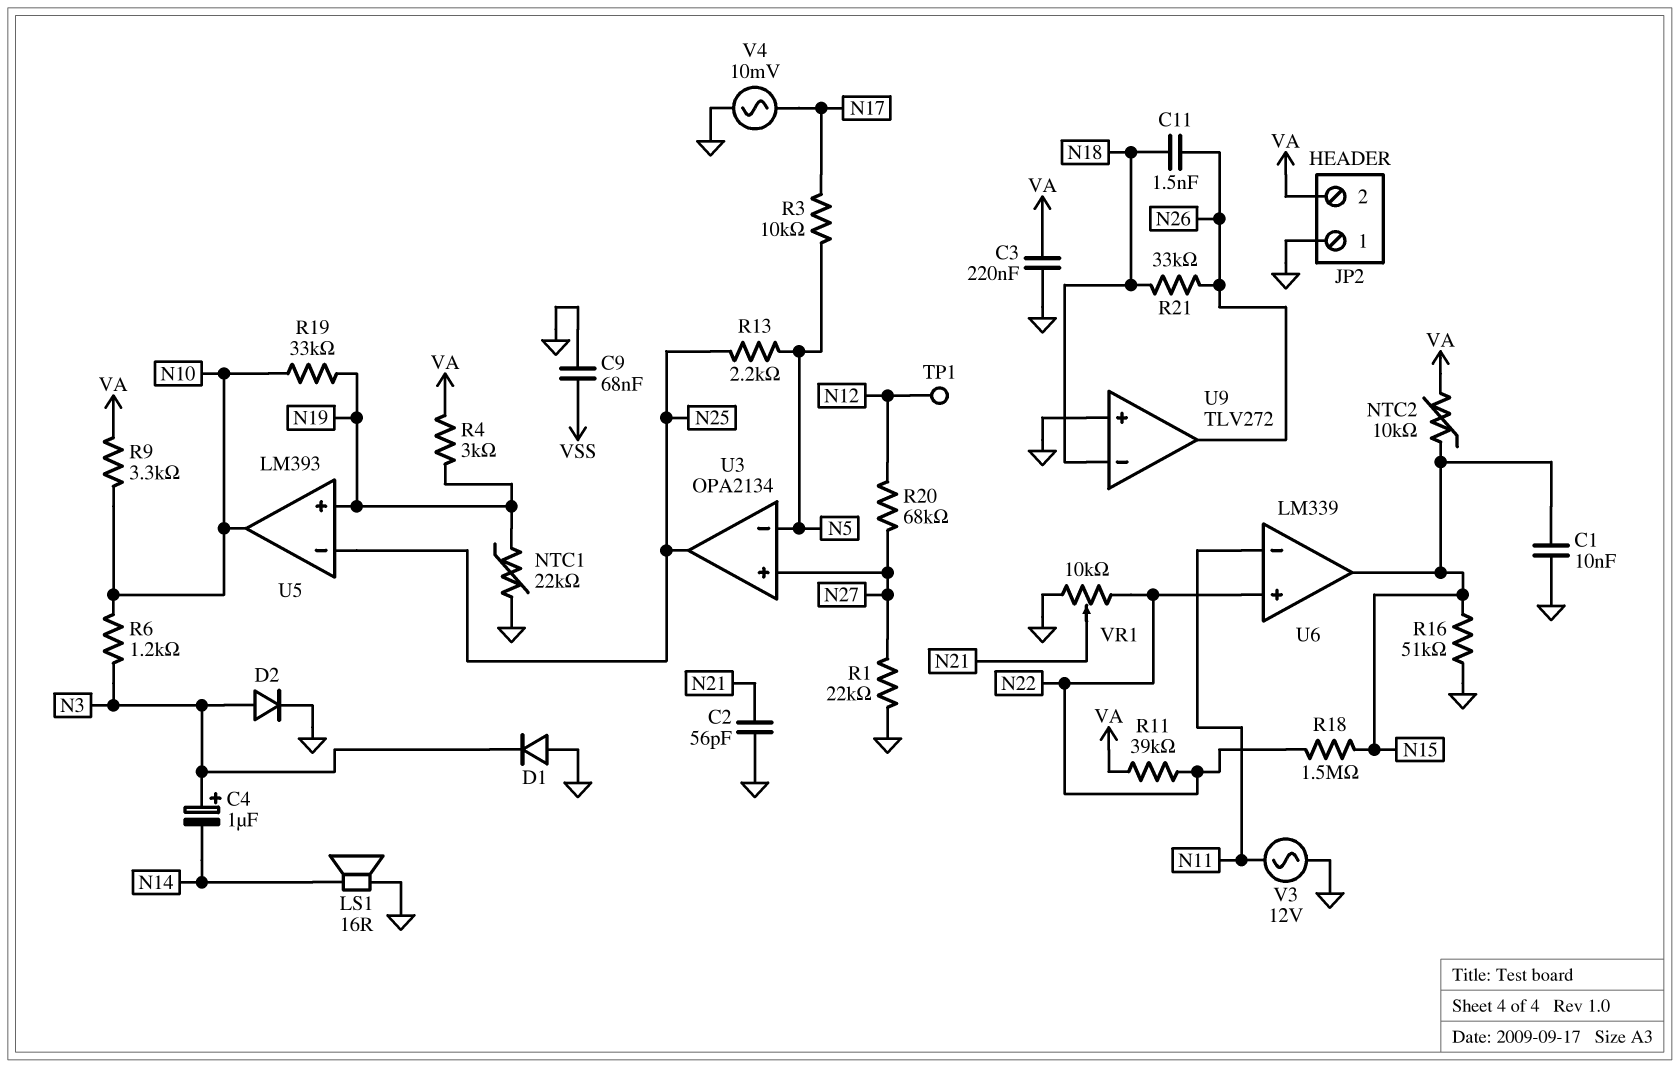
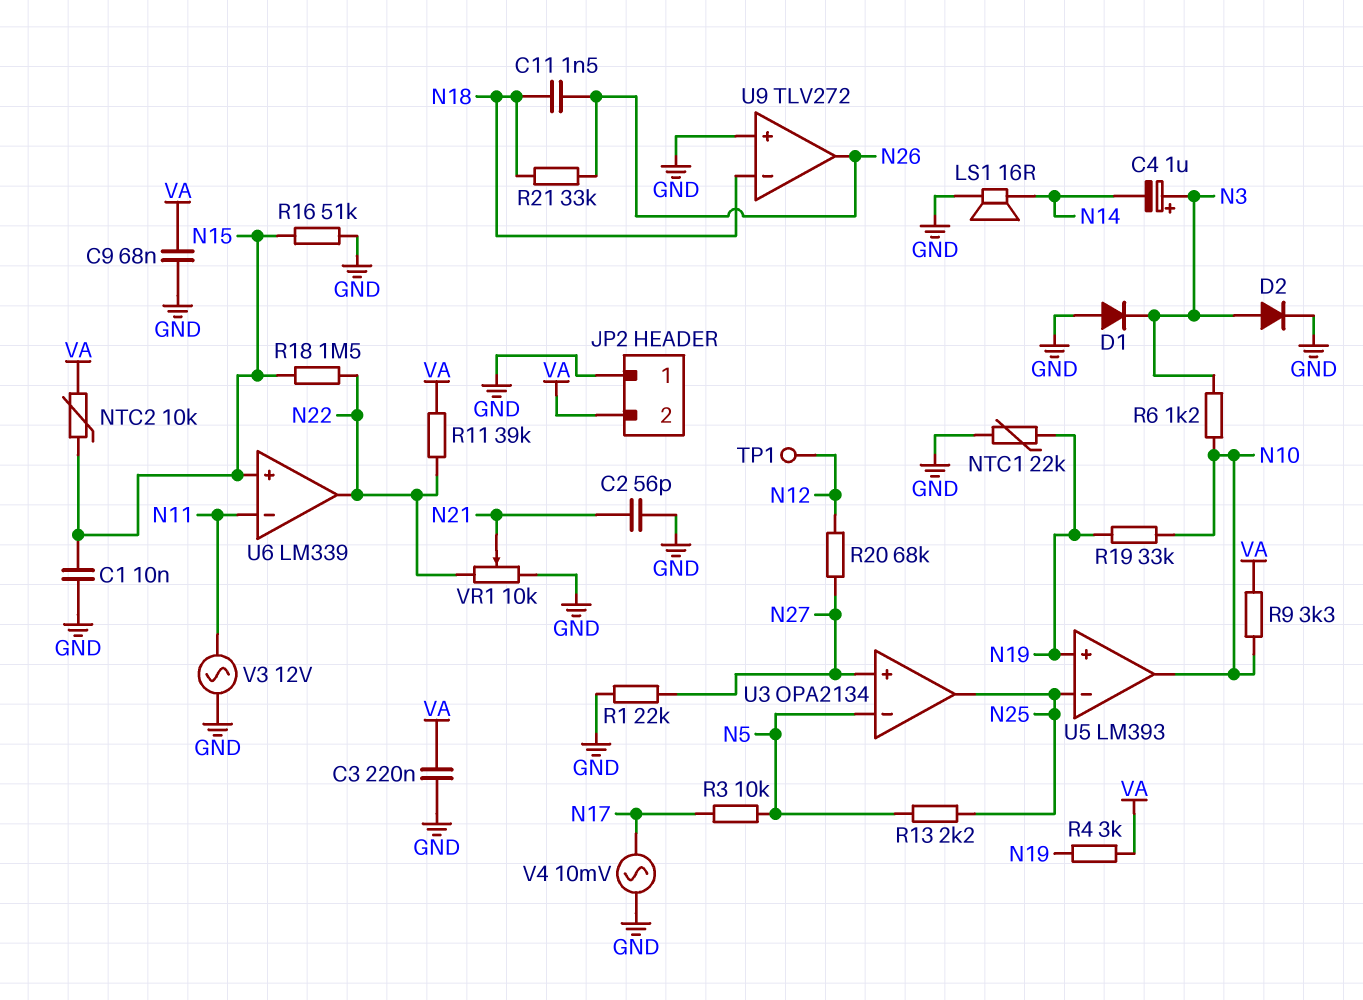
C9: 68nF (GND, VSS) -> 68nF (GND, VA)
U6 pin in+: N22 -> N15
U6 pin out: N15 -> N22

